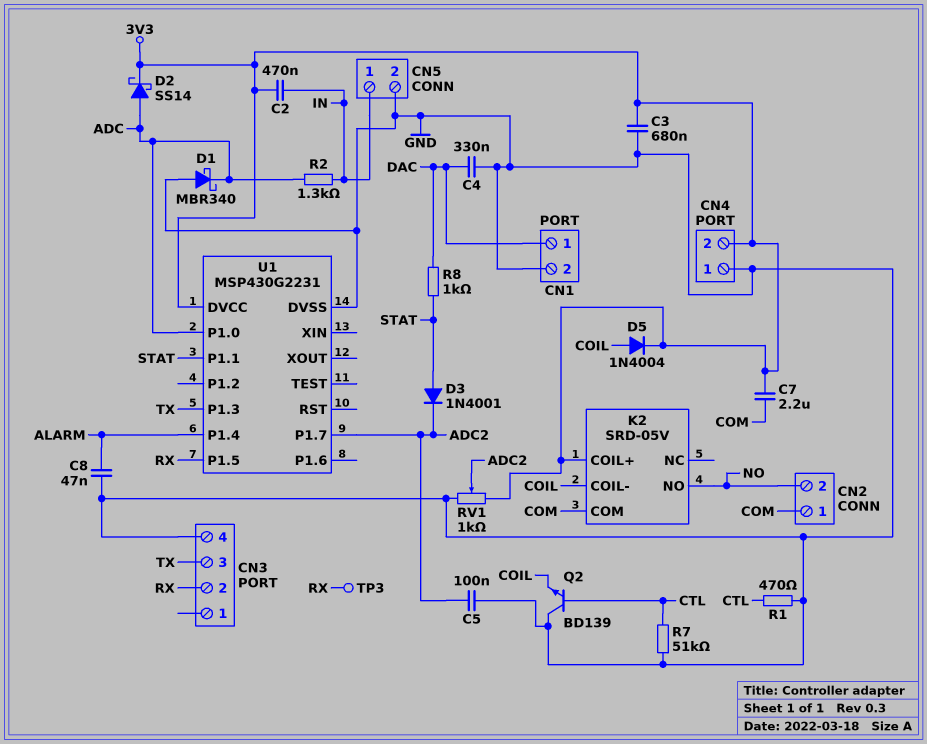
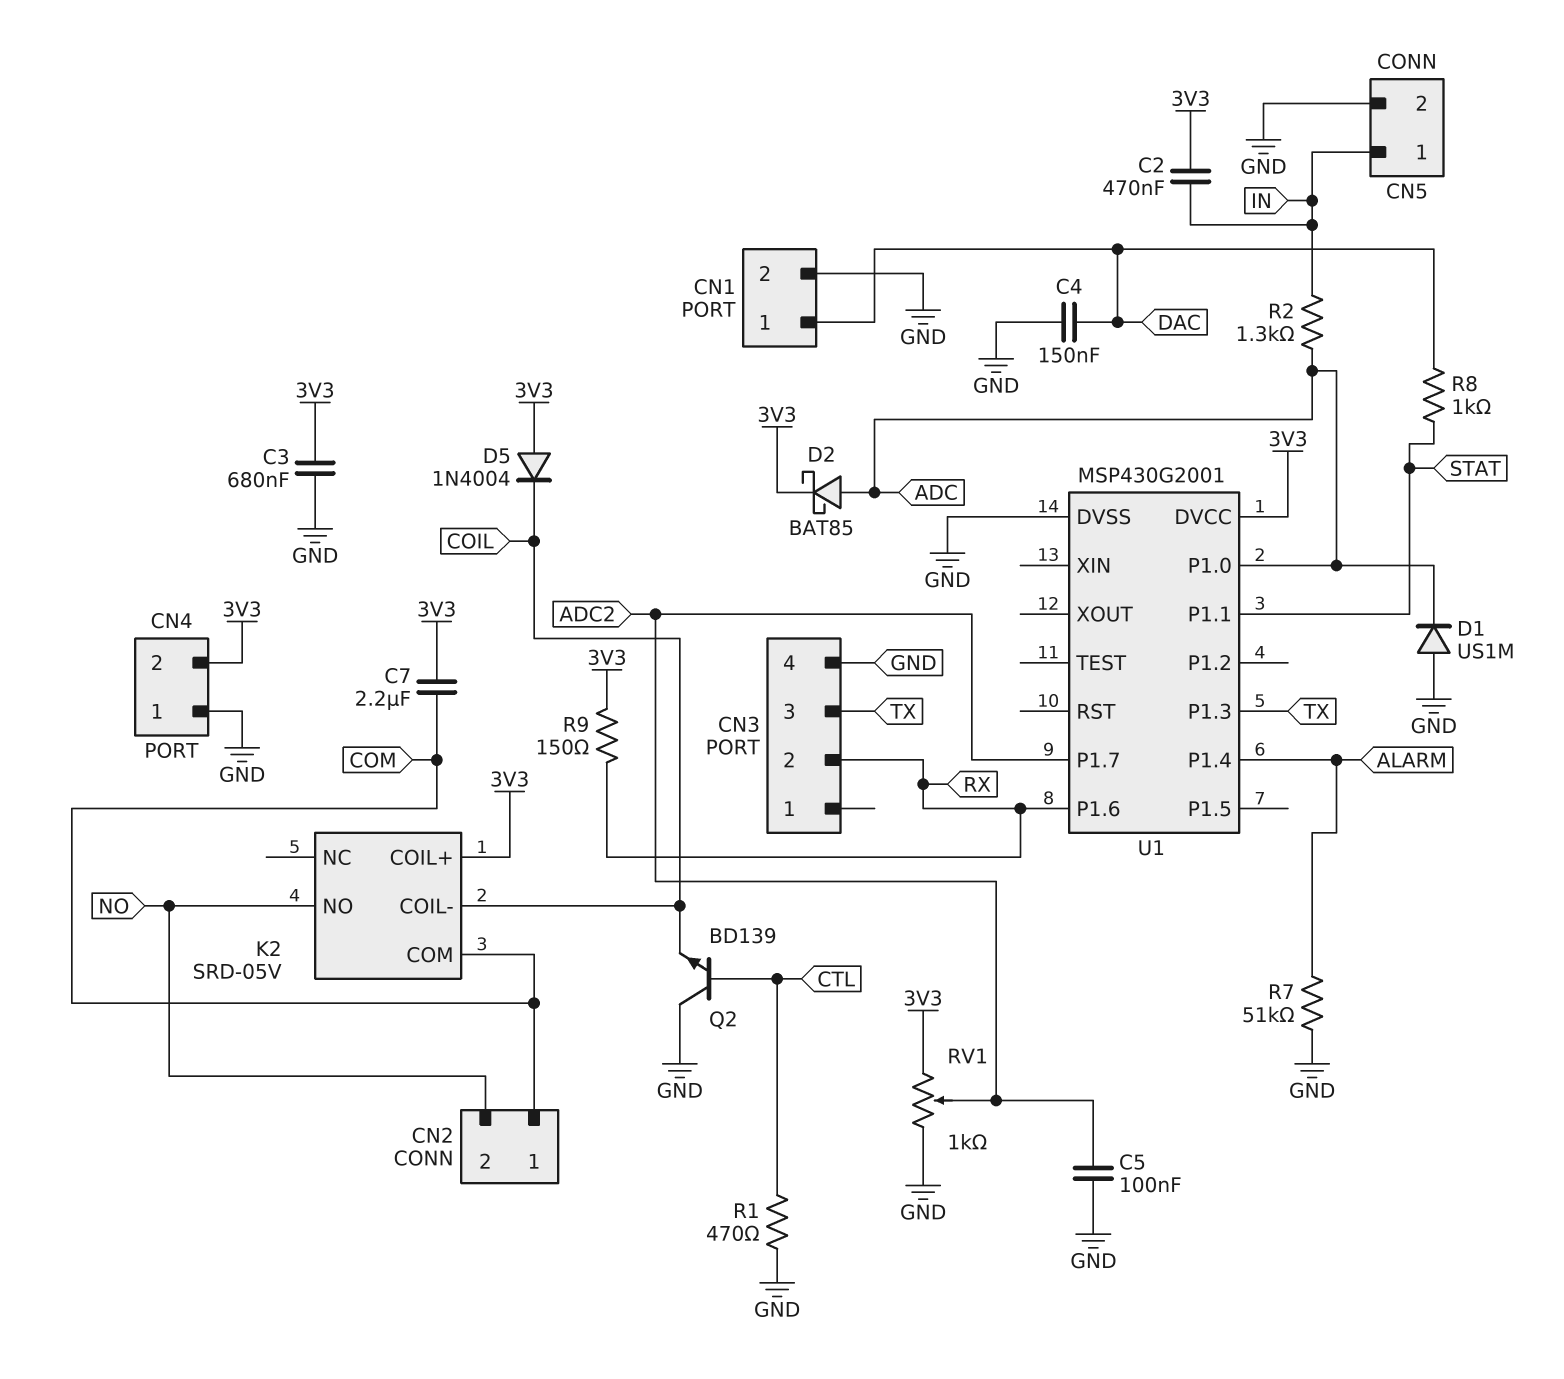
C4: 330nF (DAC, GND) -> 150nF (DAC, GND)
C8: 47nF (ALARM, GND) -> none
D1: schottky MBR340 (A GND, K ADC) -> diode US1M (A GND, K ADC)
D2: schottky SS14 (A ADC, K 3V3) -> schottky BAT85 (A ADC, K 3V3)
D3: diode 1N4001 (A STAT, K ADC2) -> none
D5: diode 1N4004 (A COIL, K 3V3) -> diode 1N4004 (A 3V3, K COIL)
R7: 51k (CTL, GND) -> 51k (ALARM, GND)
R9: none -> 150 (3V3, RX)
TP3: test point (RX) -> none
U1: MSP430G2231 -> MSP430G2001
U1 pin P1.5: RX -> none
U1 pin P1.6: none -> RX

